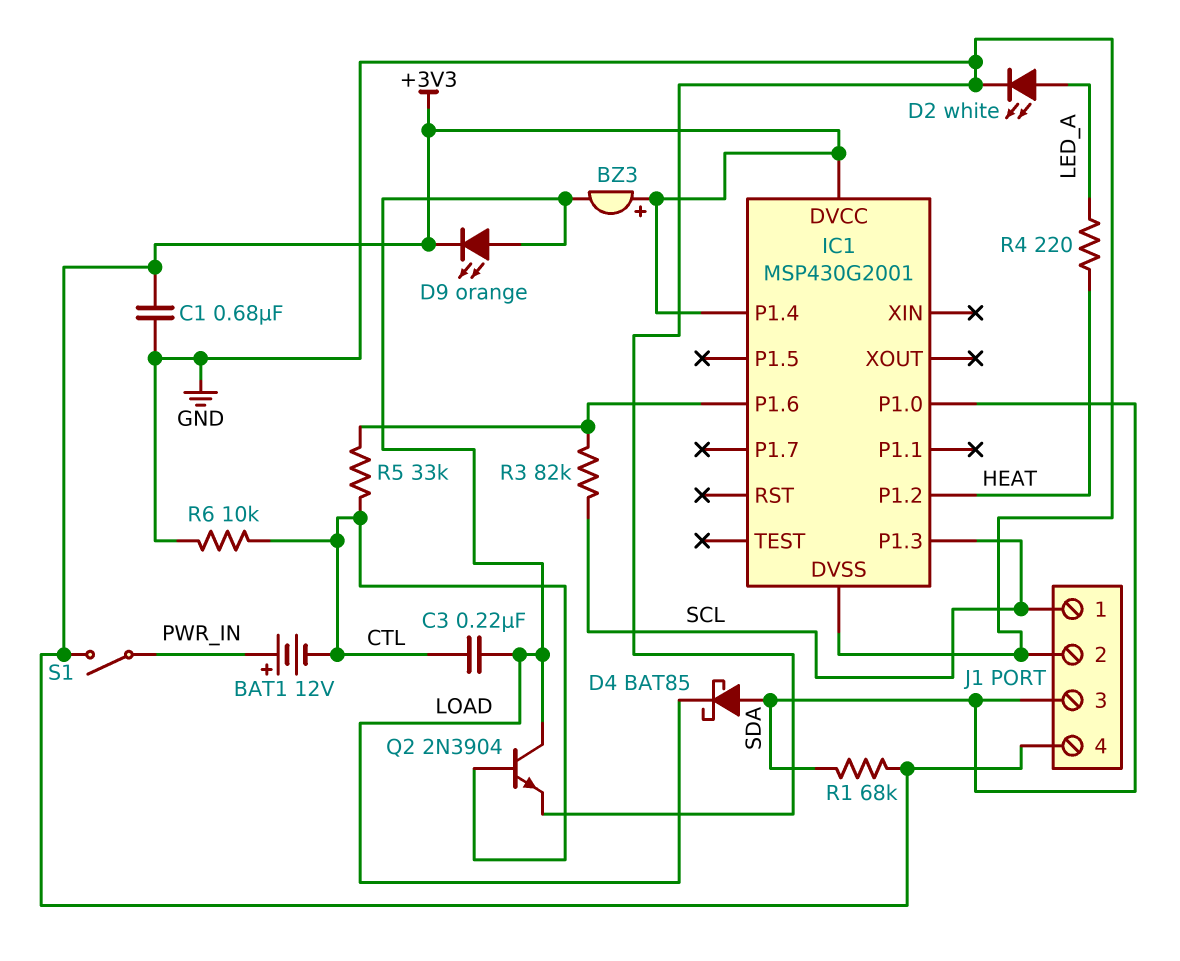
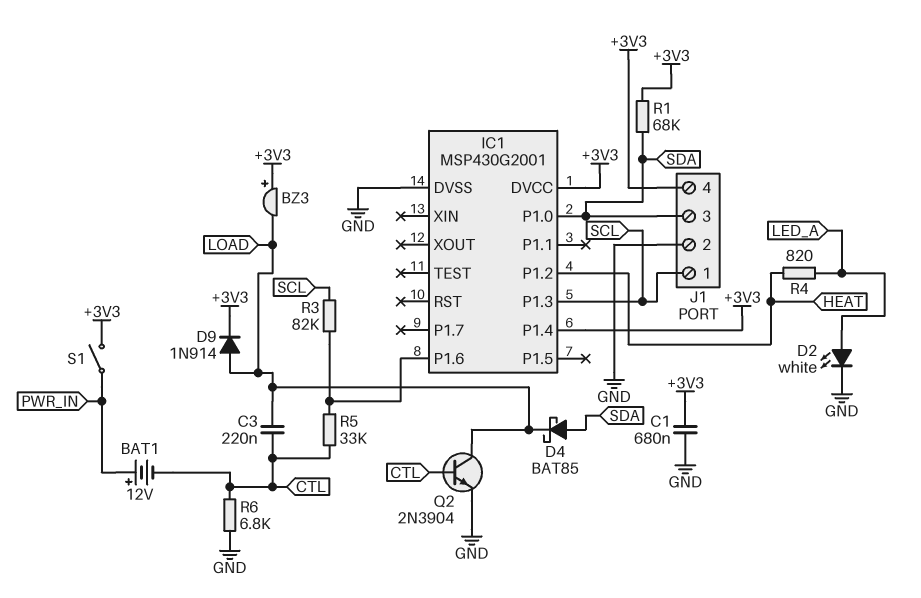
D9: LED orange (A LOAD, K +3V3) -> diode 1N914 (A LOAD, K +3V3)
R4: 220 (HEAT, LED_A) -> 820 (HEAT, LED_A)
R6: 10k (CTL, GND) -> 6.8k (CTL, GND)

